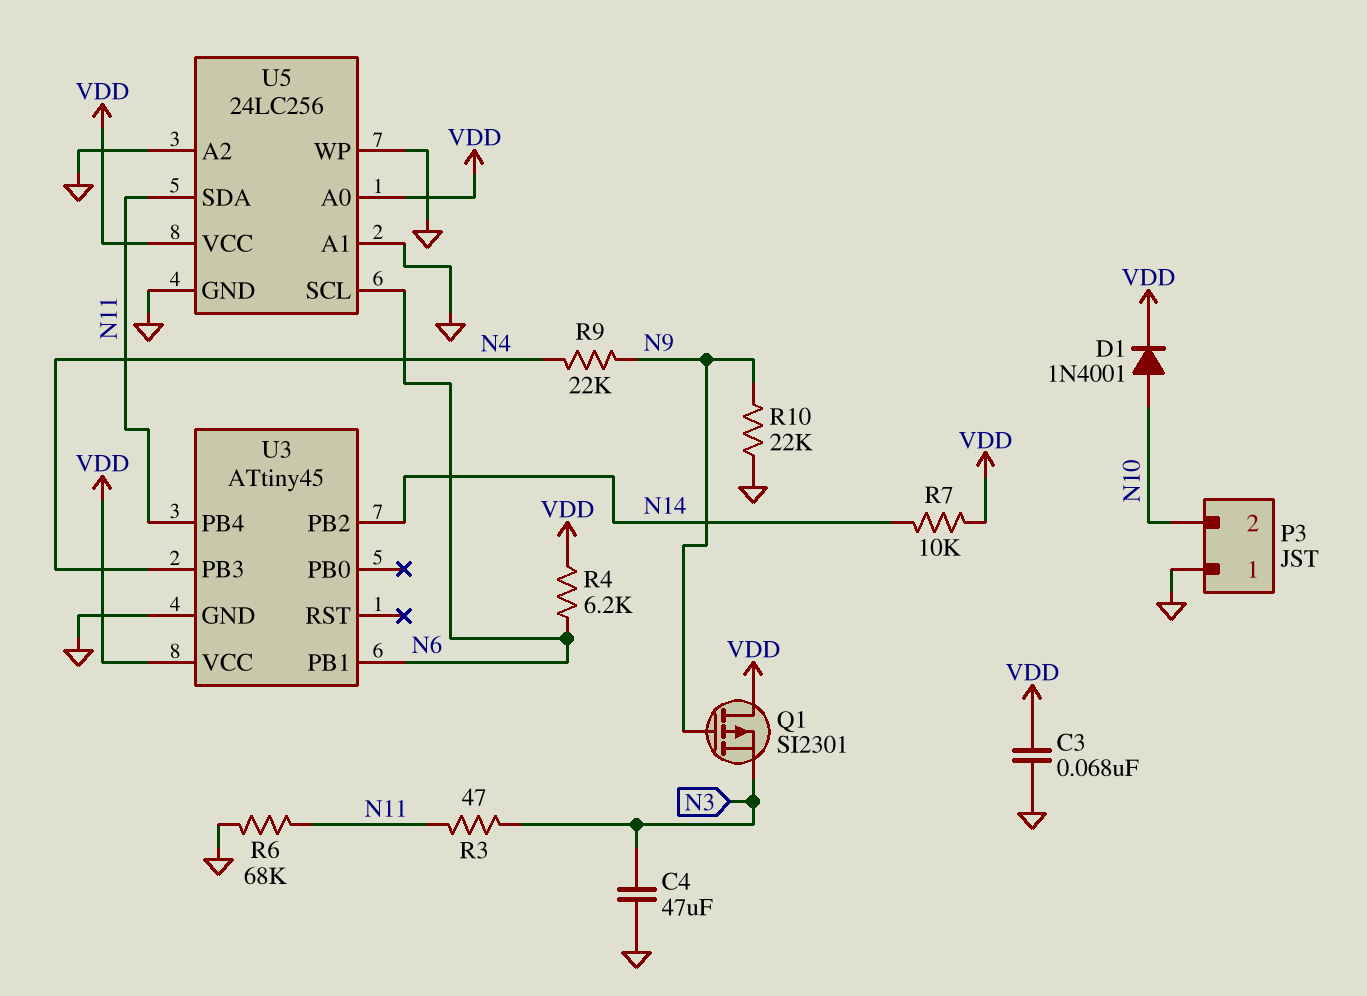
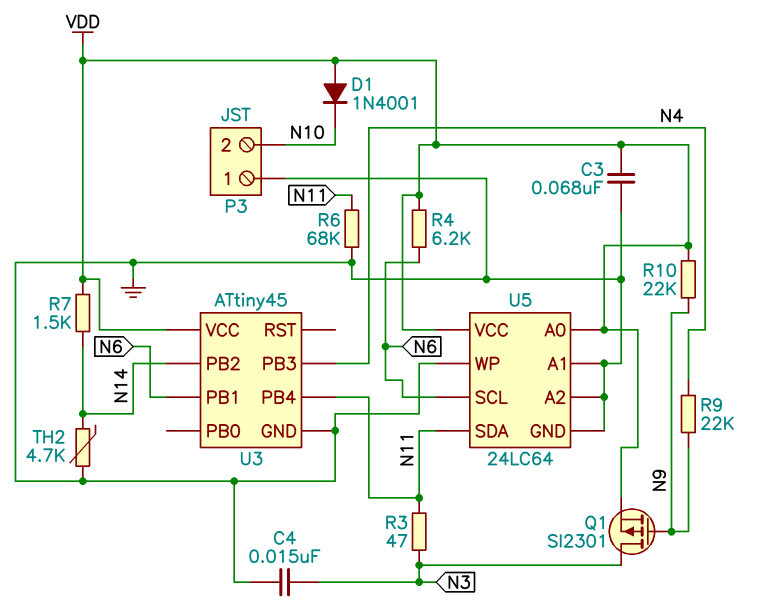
C4: 47uF (GND, N3) -> 15nF (GND, N3)
D1: diode 1N4001 (A N10, K VDD) -> diode 1N4001 (A VDD, K N10)
Q1: PMOS SI2301 (G N9, D VDD, S N3) -> PMOS SI2301 (G N9, D N3, S VDD)
R7: 10k (N14, VDD) -> 1.5k (N14, VDD)
R10: 22k (GND, N9) -> 22k (N9, VDD)
TH2: none -> 4.7k (GND, N14)
U5: 24LC256 -> 24LC64

